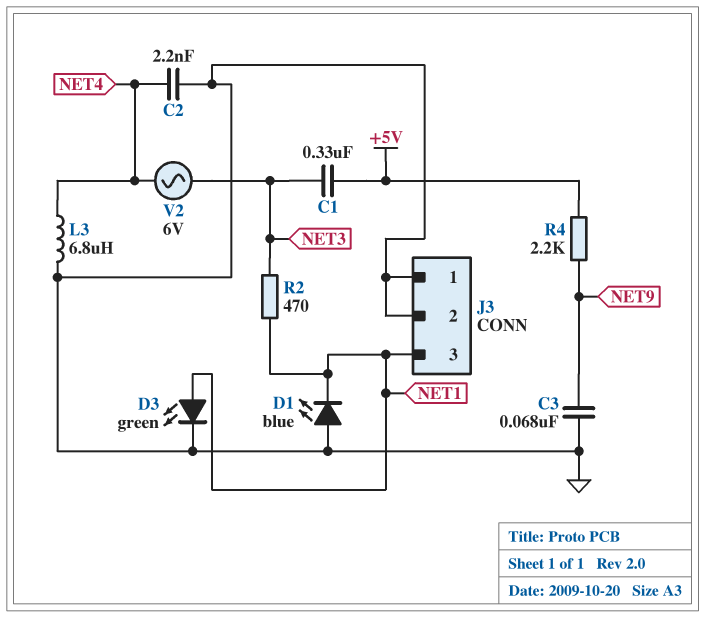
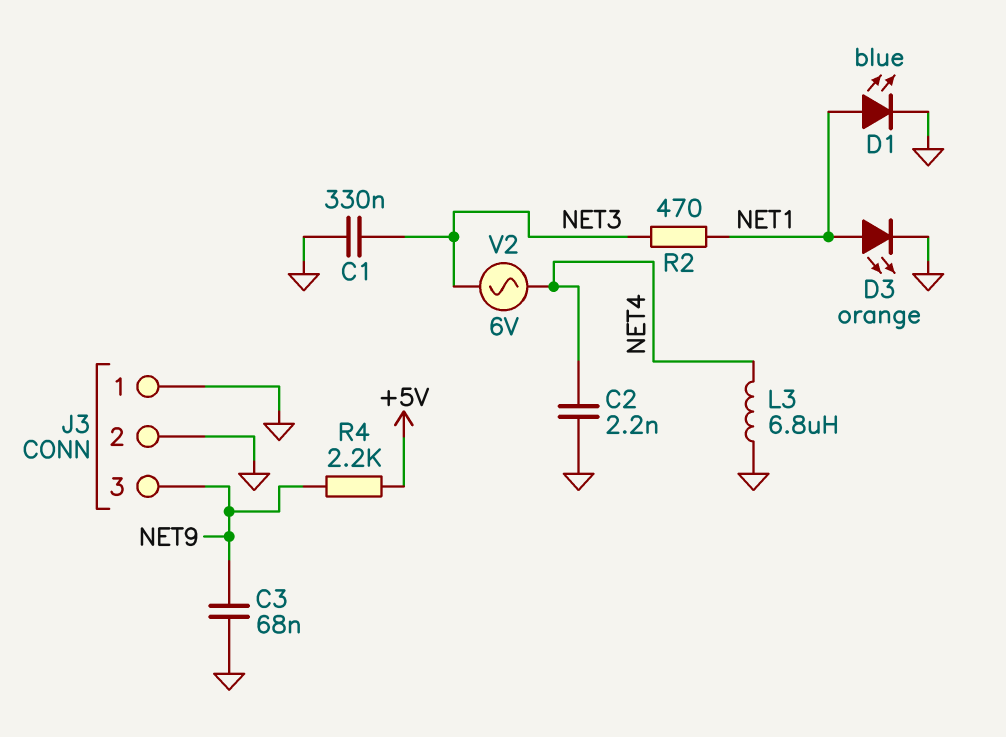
C1: 330nF (+5V, NET3) -> 330nF (GND, NET3)
D1: LED blue (A GND, K NET1) -> LED blue (A NET1, K GND)
D3: LED green (A NET1, K GND) -> LED orange (A NET1, K GND)
J3 pin 3: NET1 -> NET9

